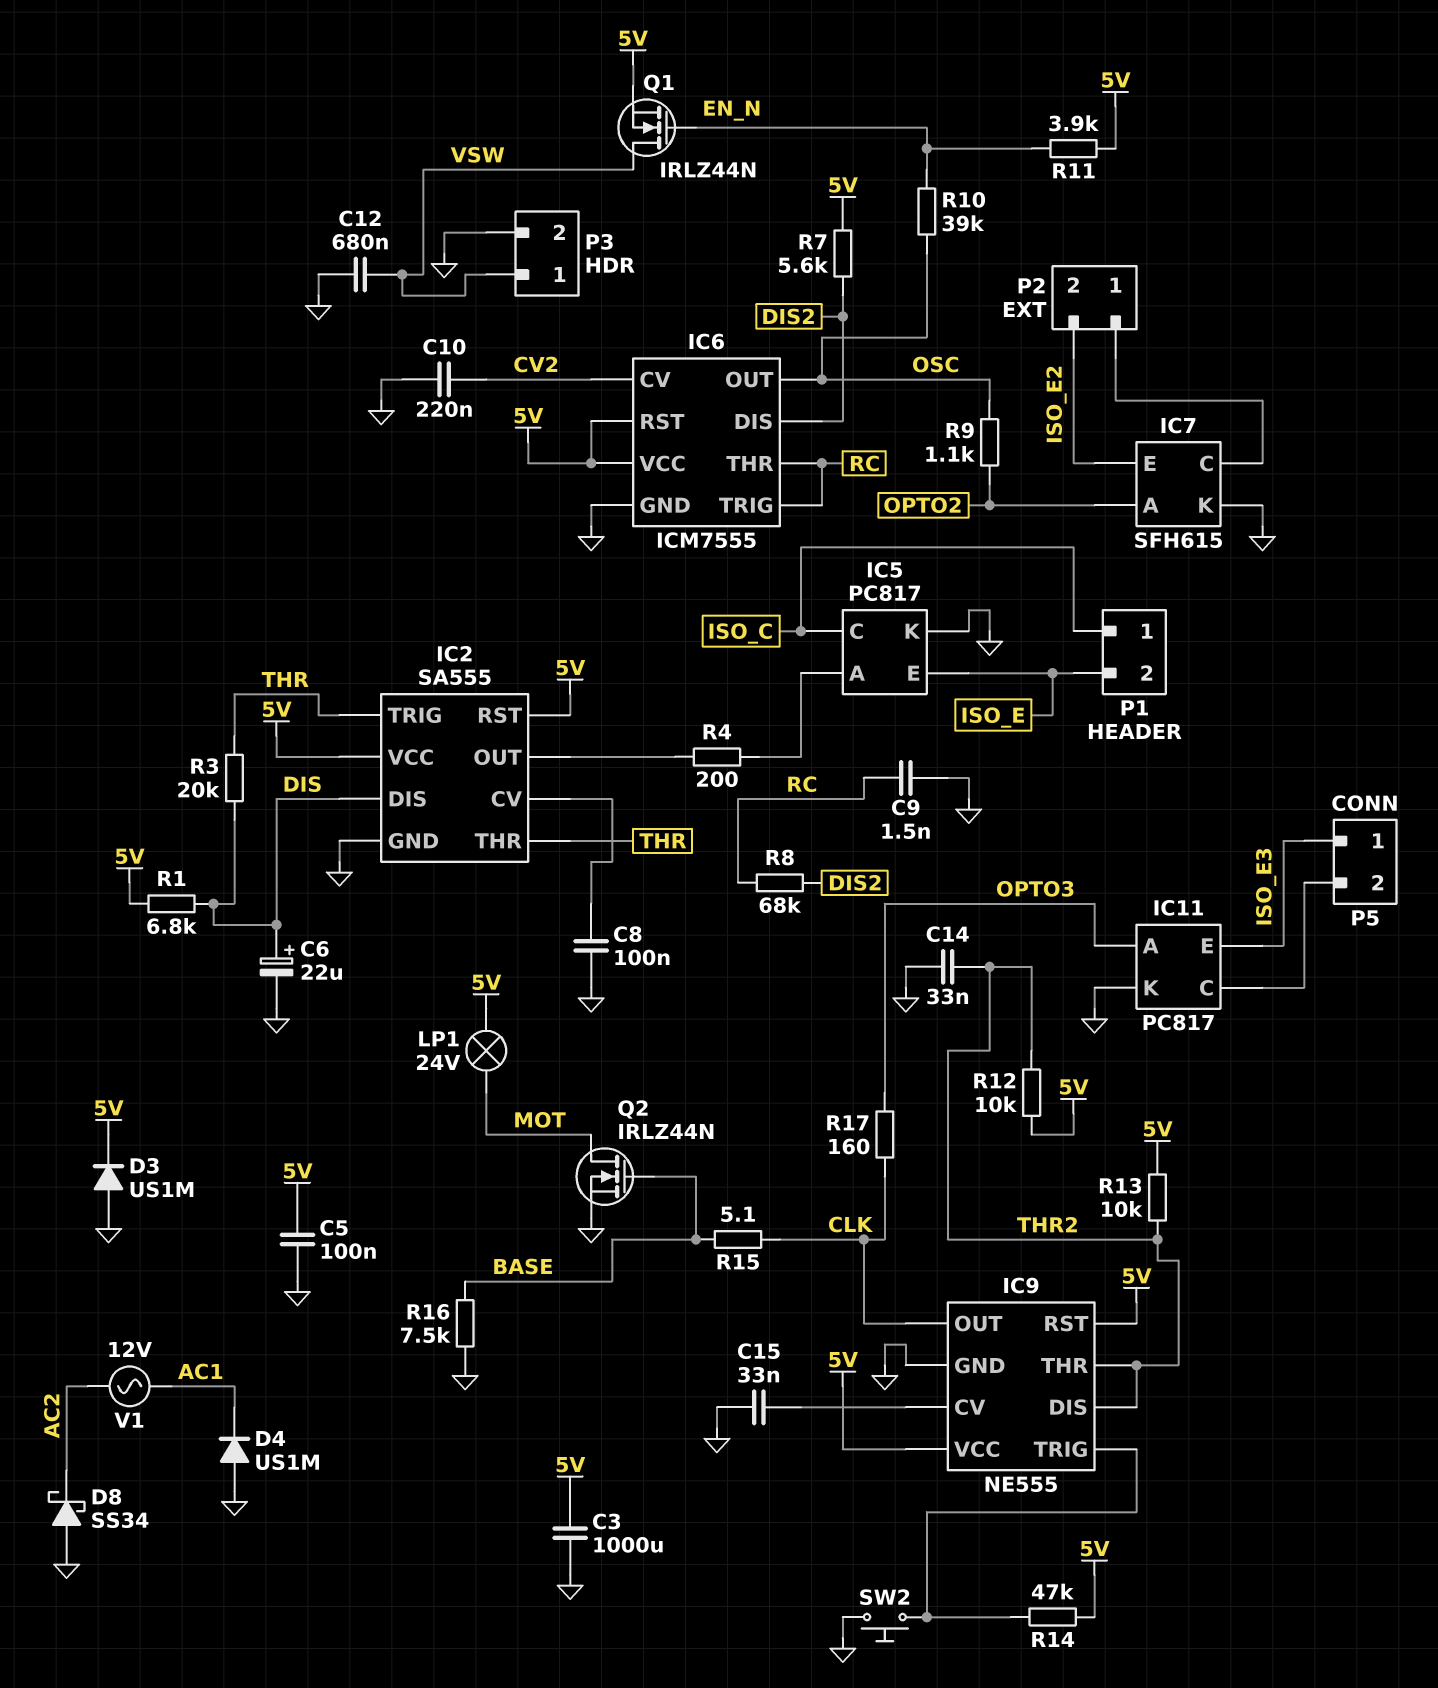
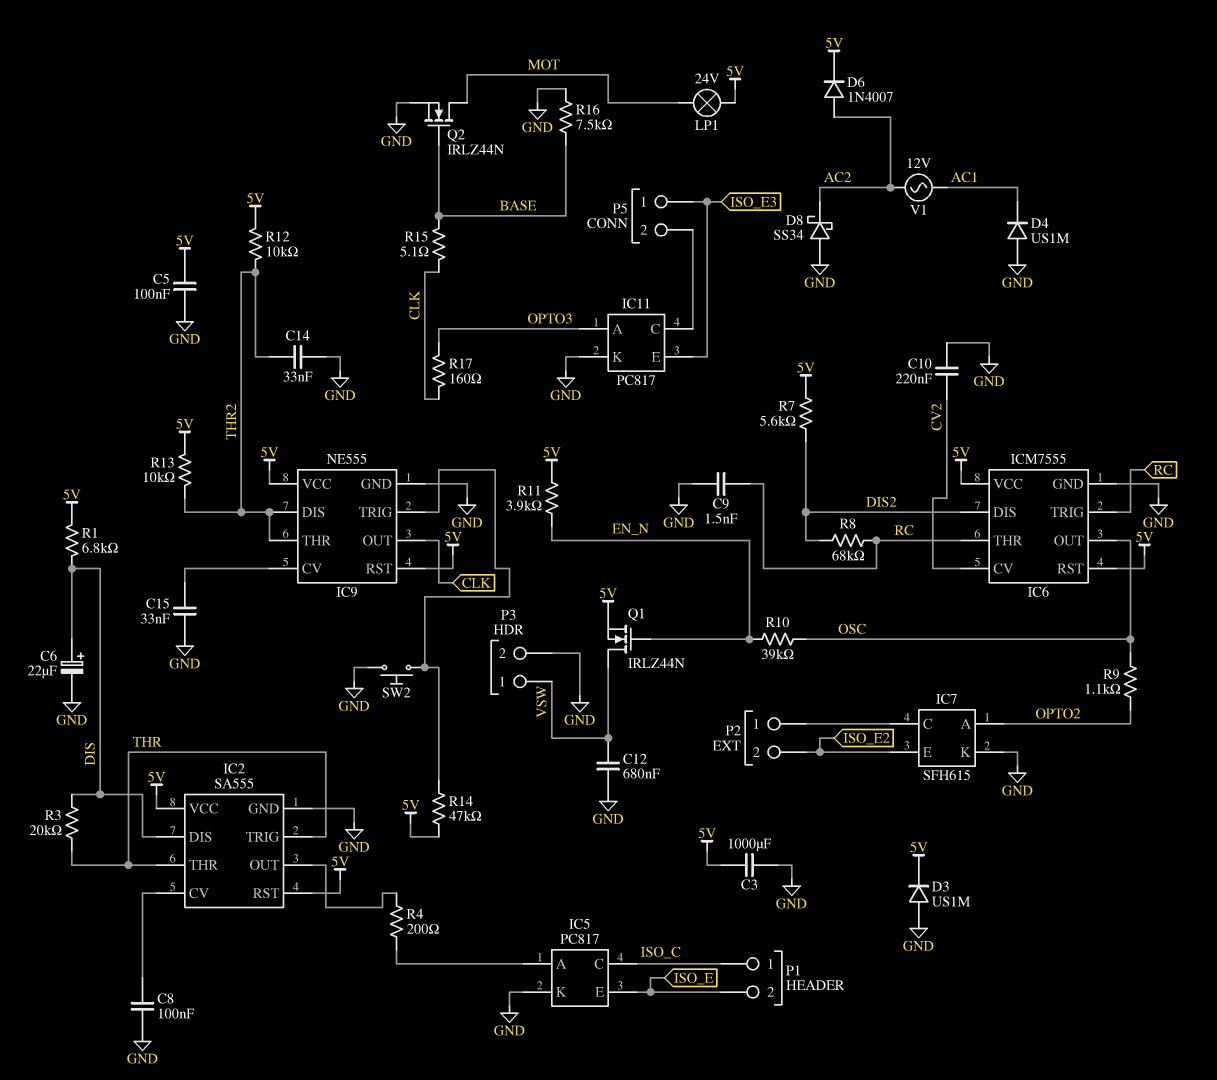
D6: none -> diode 1N4007 (A AC2, K 5V)

